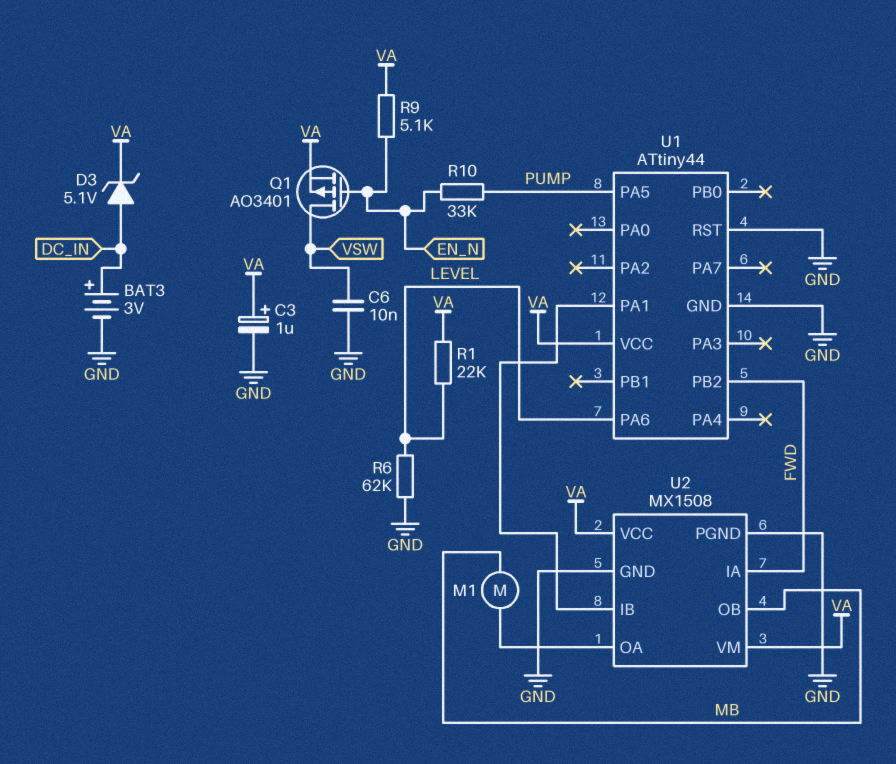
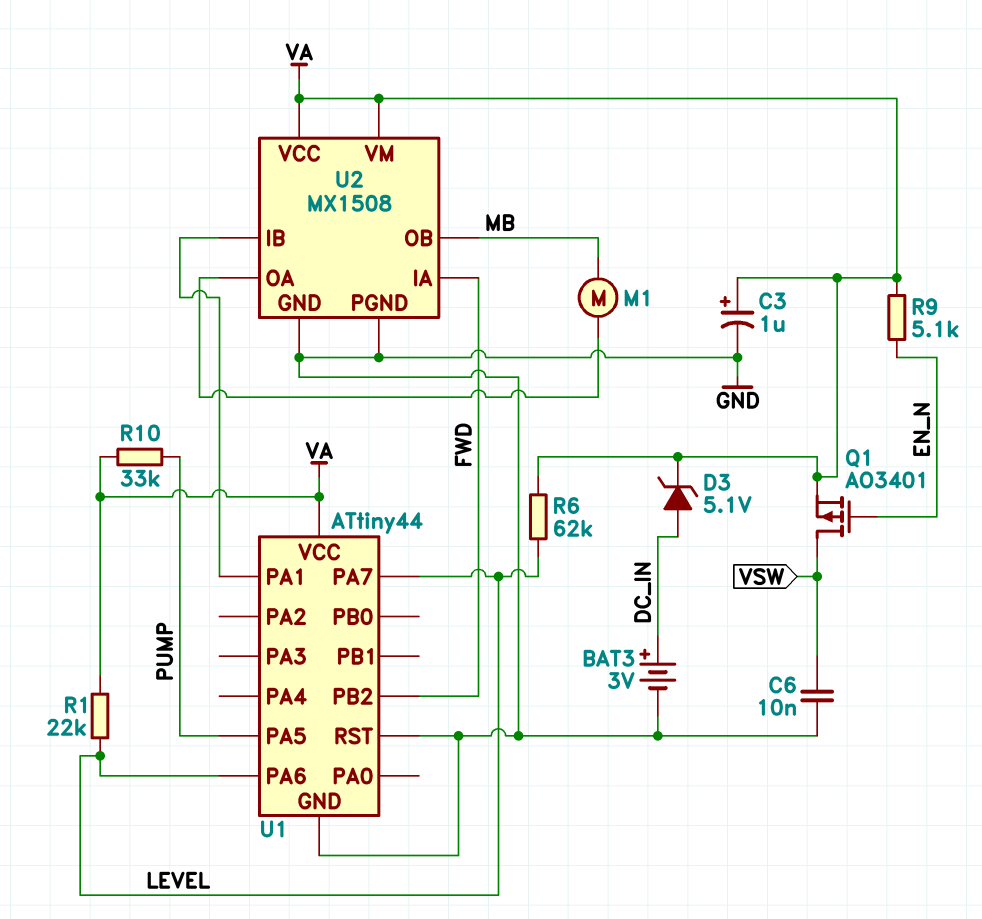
R6: 62k (GND, LEVEL) -> 62k (LEVEL, VA)
R10: 33k (EN_N, PUMP) -> 33k (PUMP, VA)
U1 pin PA7: none -> LEVEL

